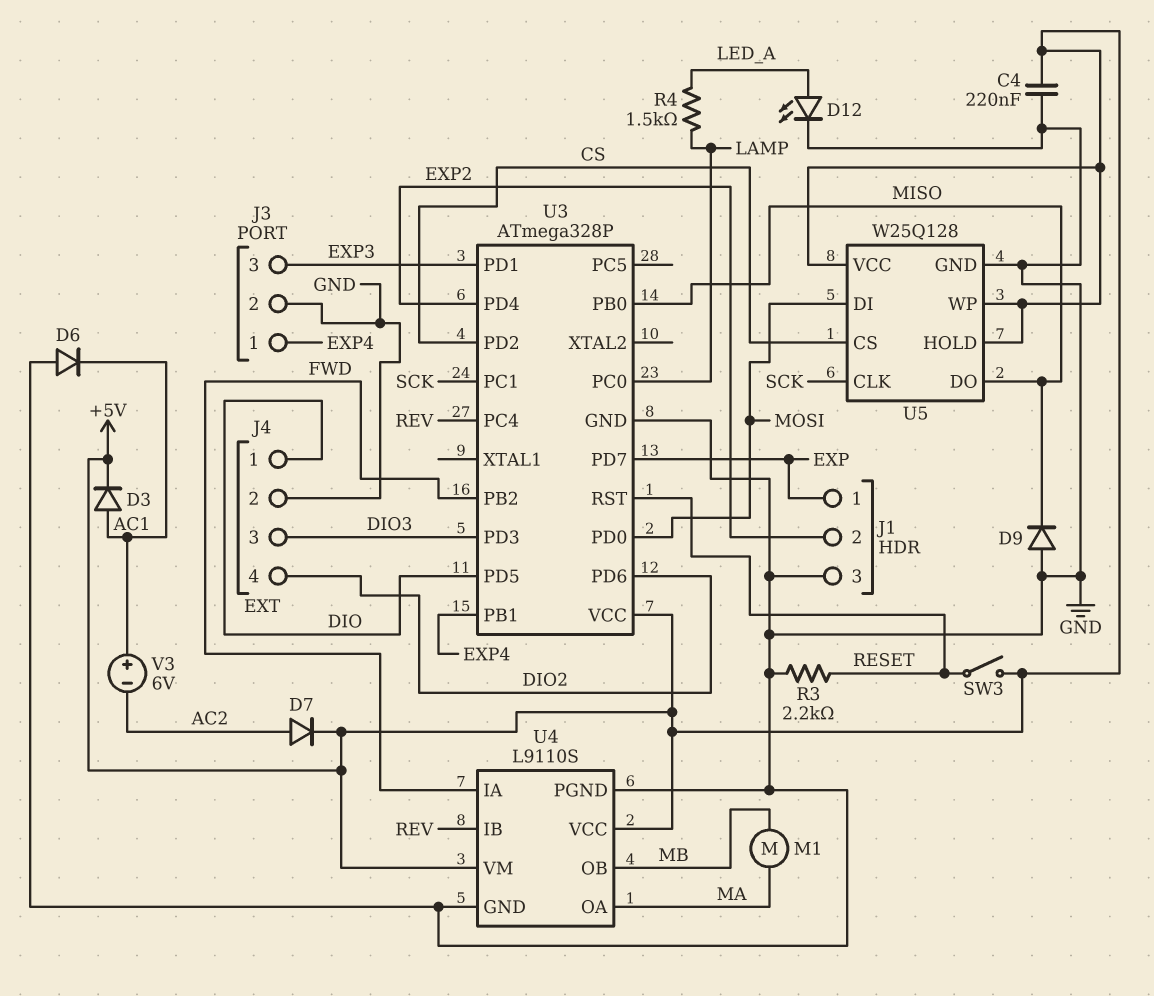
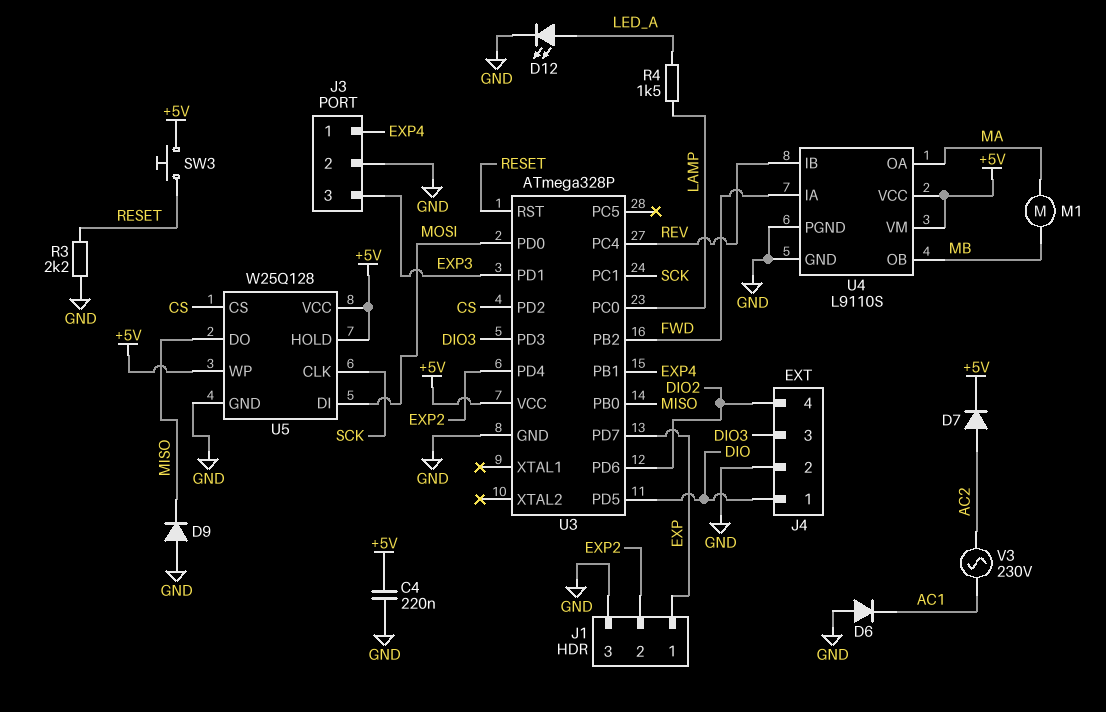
D3: diode (A AC1, K +5V) -> none
SW3: switch (+5V, RESET) -> button (+5V, RESET)
V3: 6V (plus AC1, minus AC2) -> AC 230V (AC1, AC2)

